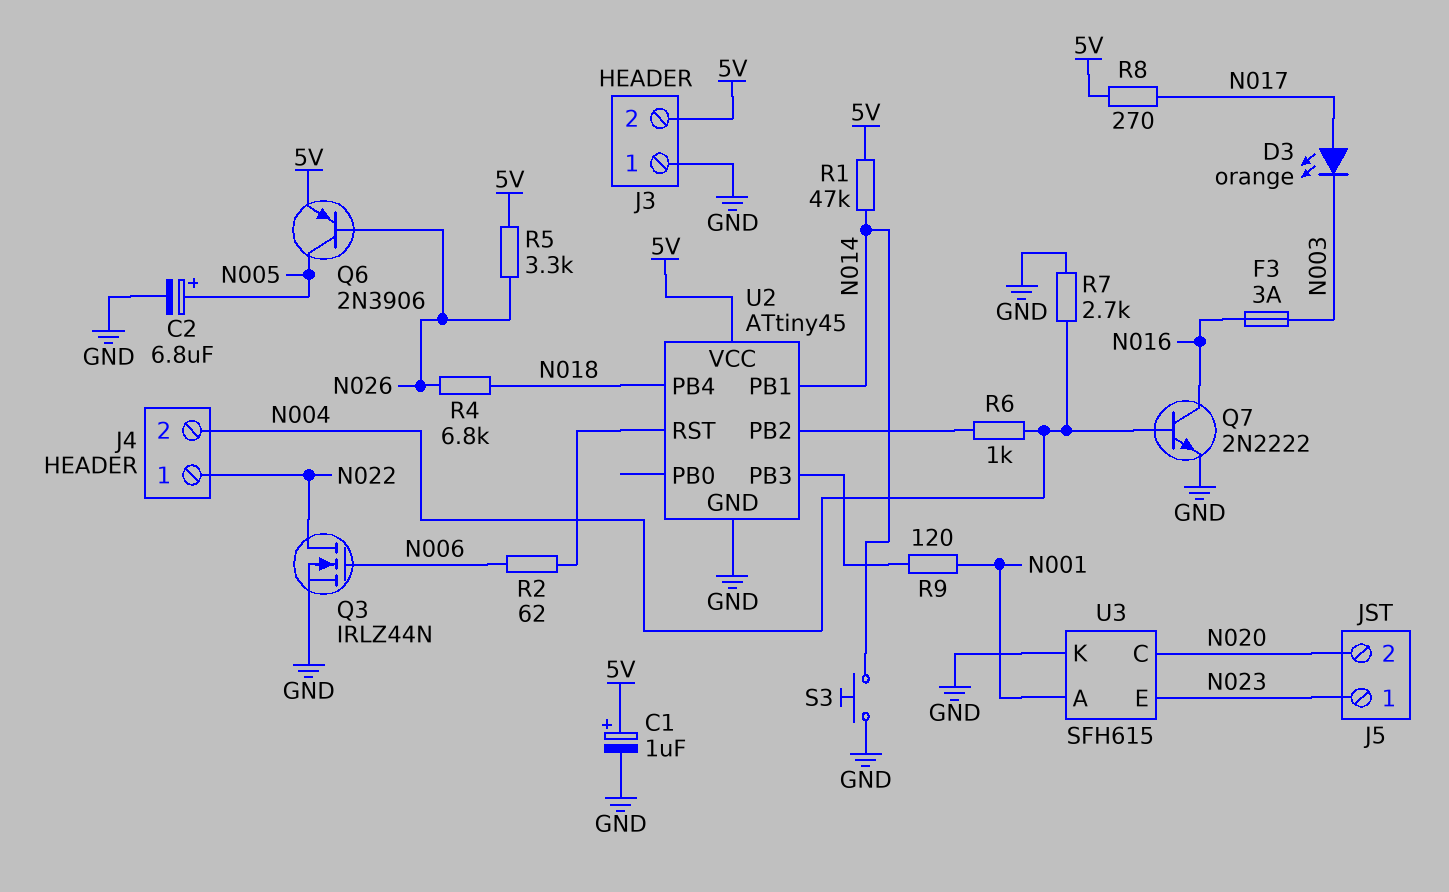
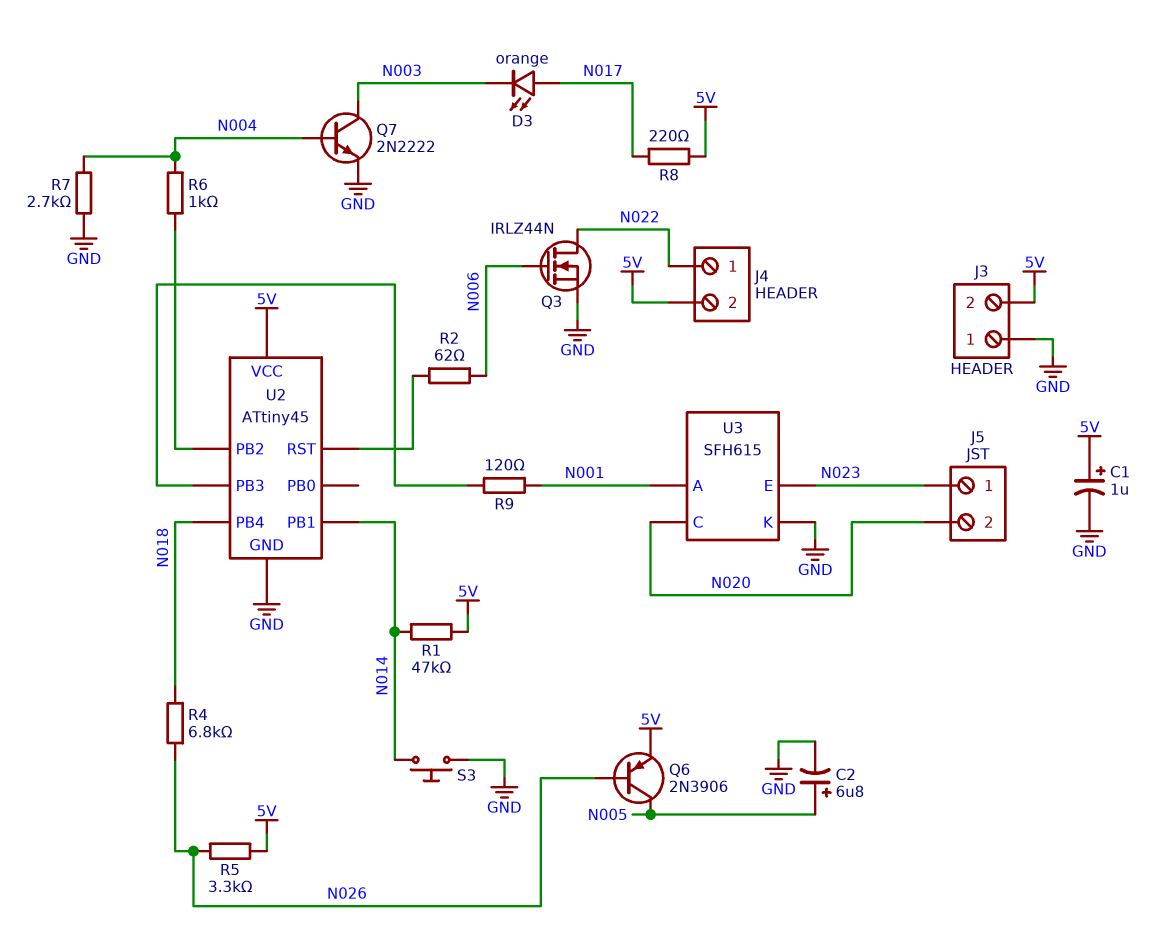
F3: 3A (N003, N016) -> none
J4 pin 2: N004 -> 5V
Q7: NPN 2N2222 (B N004, C N016, E GND) -> NPN 2N2222 (B N004, C N003, E GND)
R8: 270 (5V, N017) -> 220 (5V, N017)

